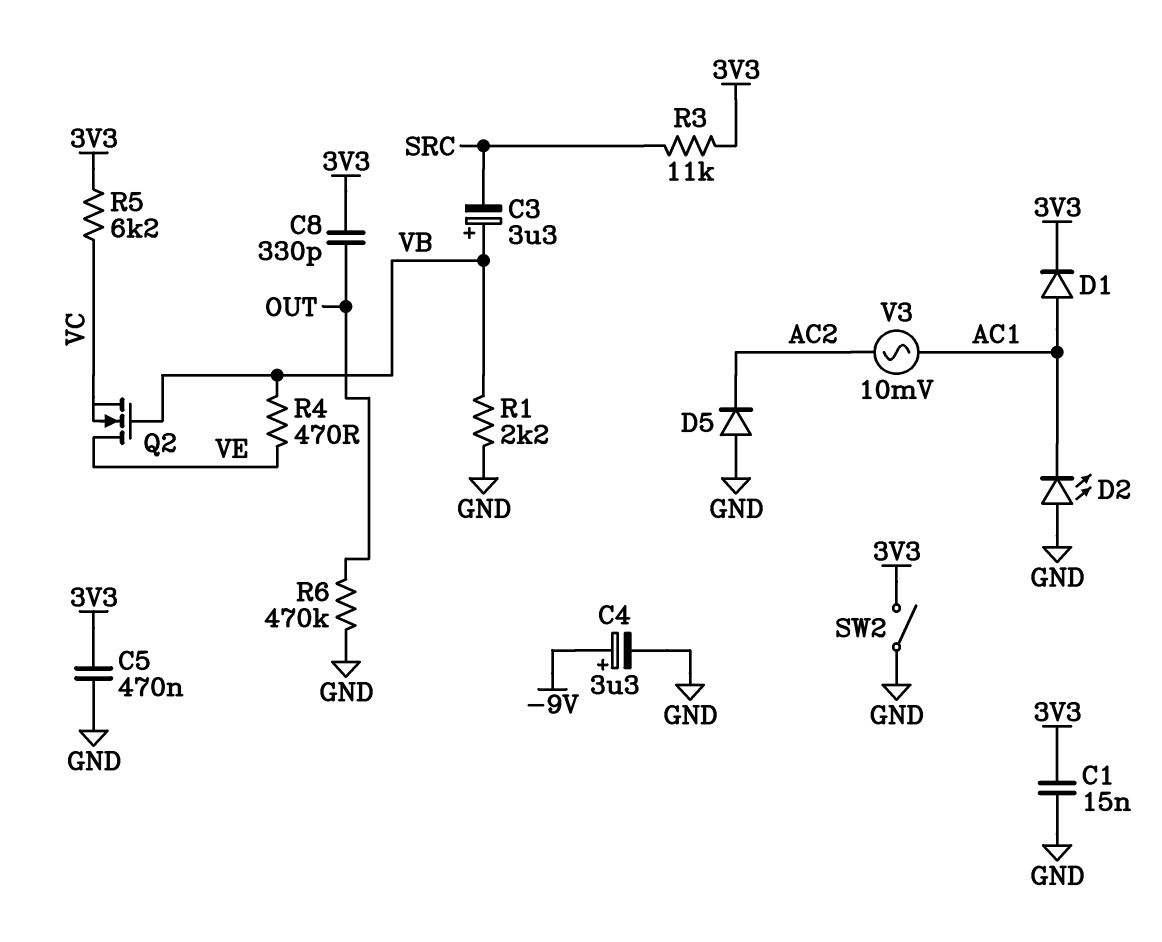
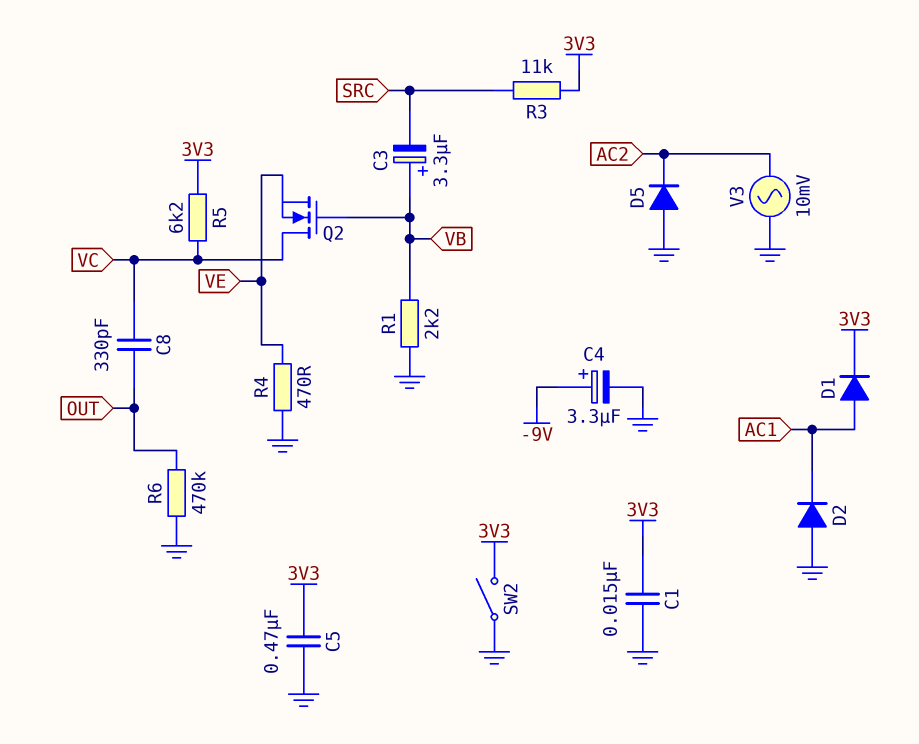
C8: 330pF (3V3, OUT) -> 330pF (OUT, VC)
D2: LED (A GND, K AC1) -> diode (A GND, K AC1)
Q2: NMOS (G VB, D VE, S VC) -> NMOS (G VB, D VC, S VE)
R4: 470 (VB, VE) -> 470 (GND, VE)
V3: AC 10mV (AC1, AC2) -> AC 10mV (AC2, GND)

